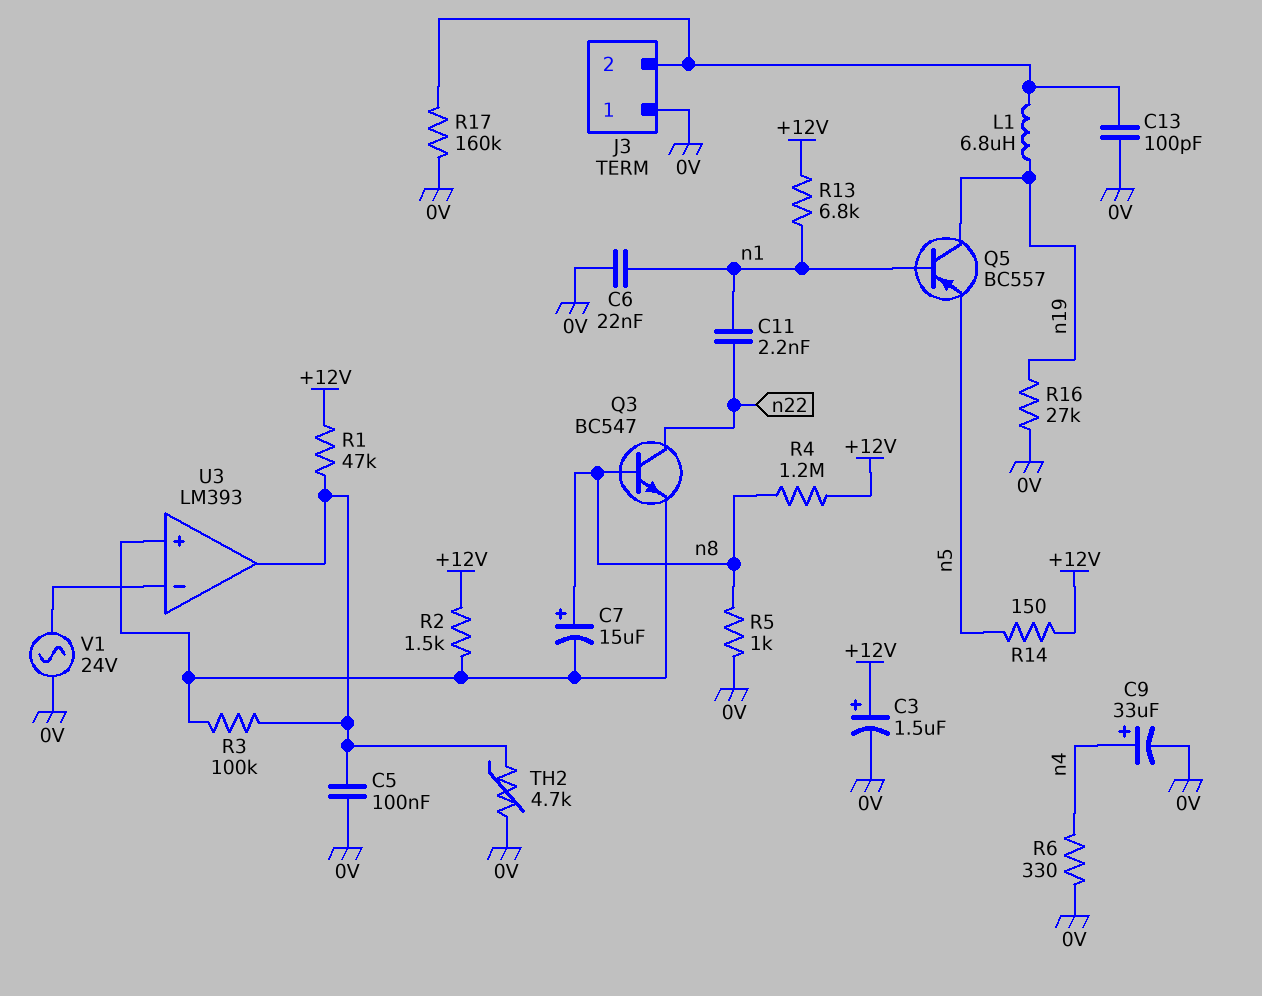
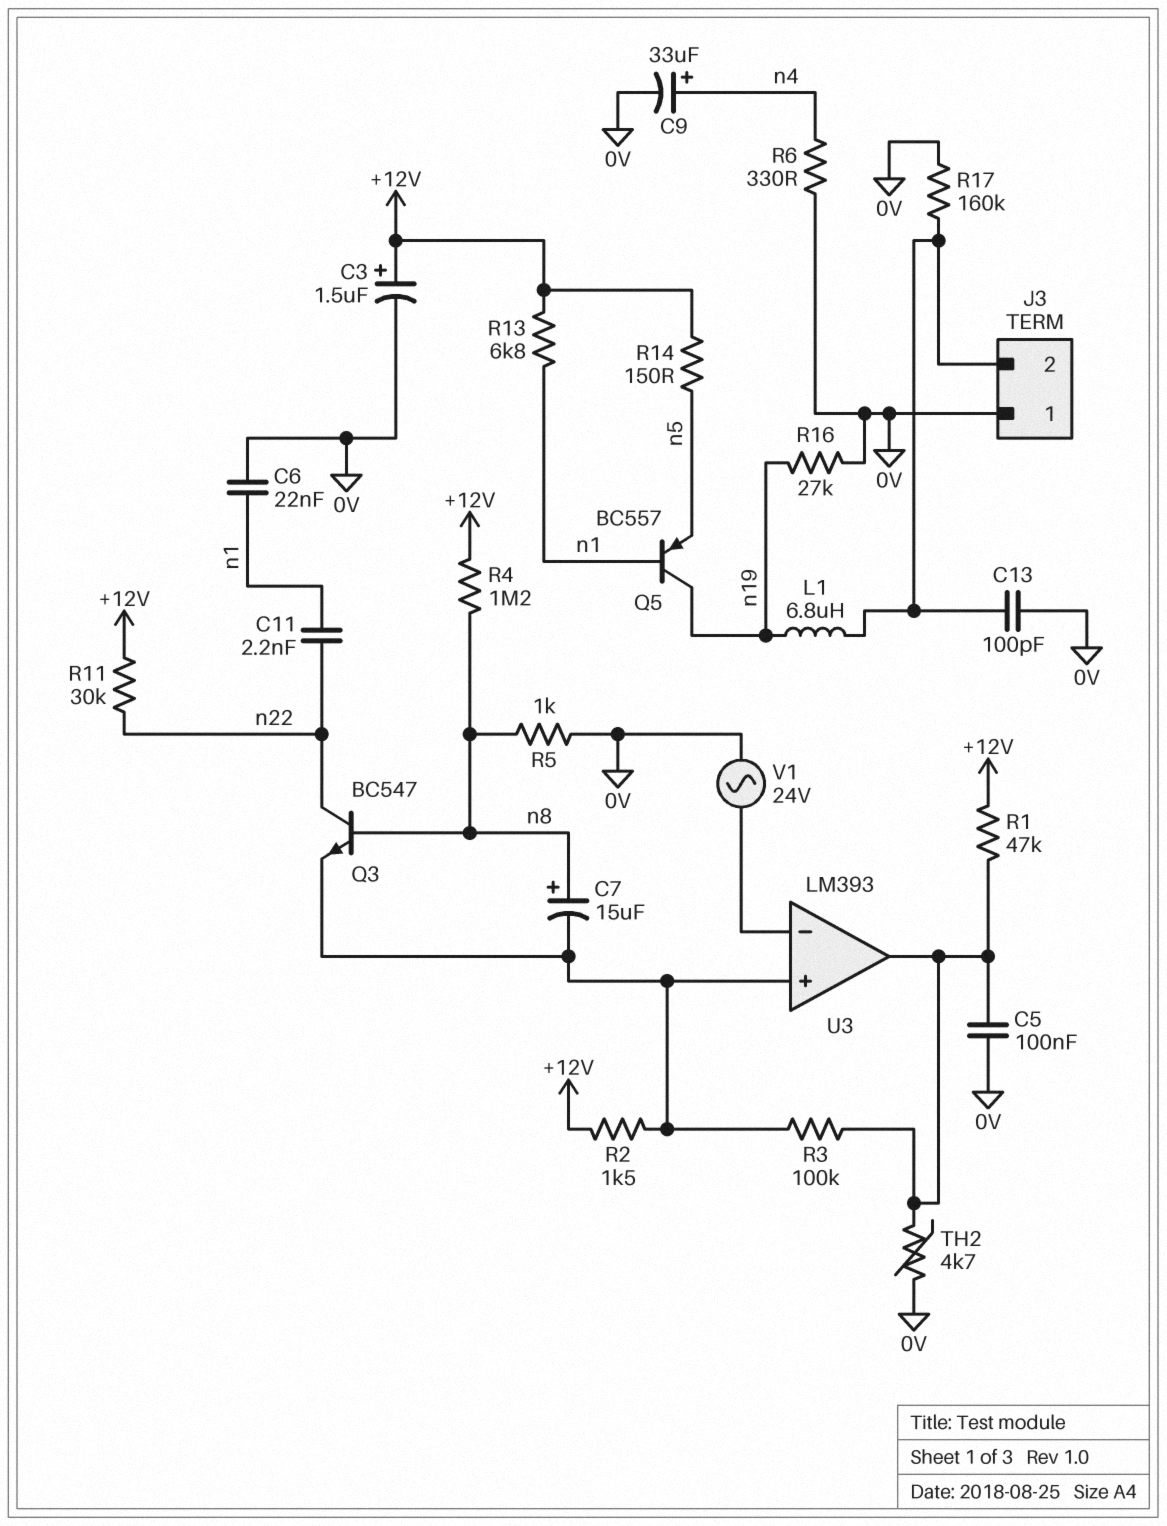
R11: none -> 30k (+12V, n22)

